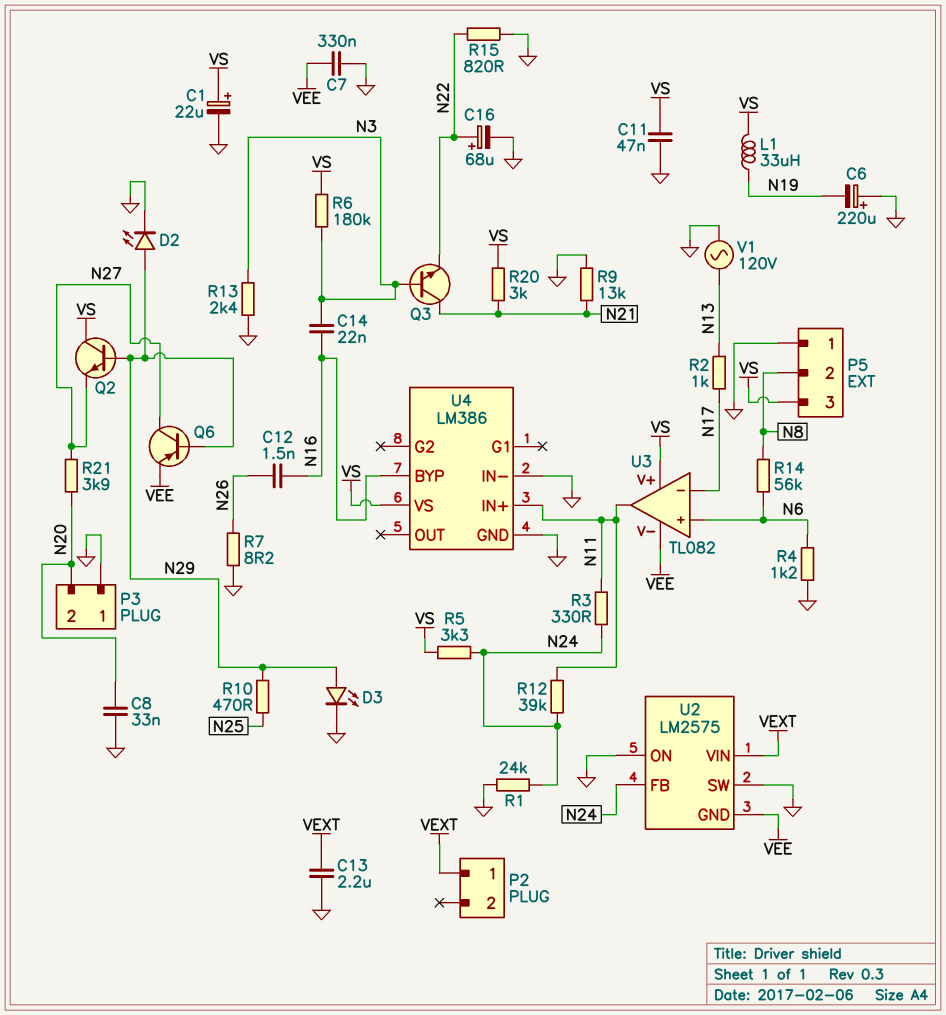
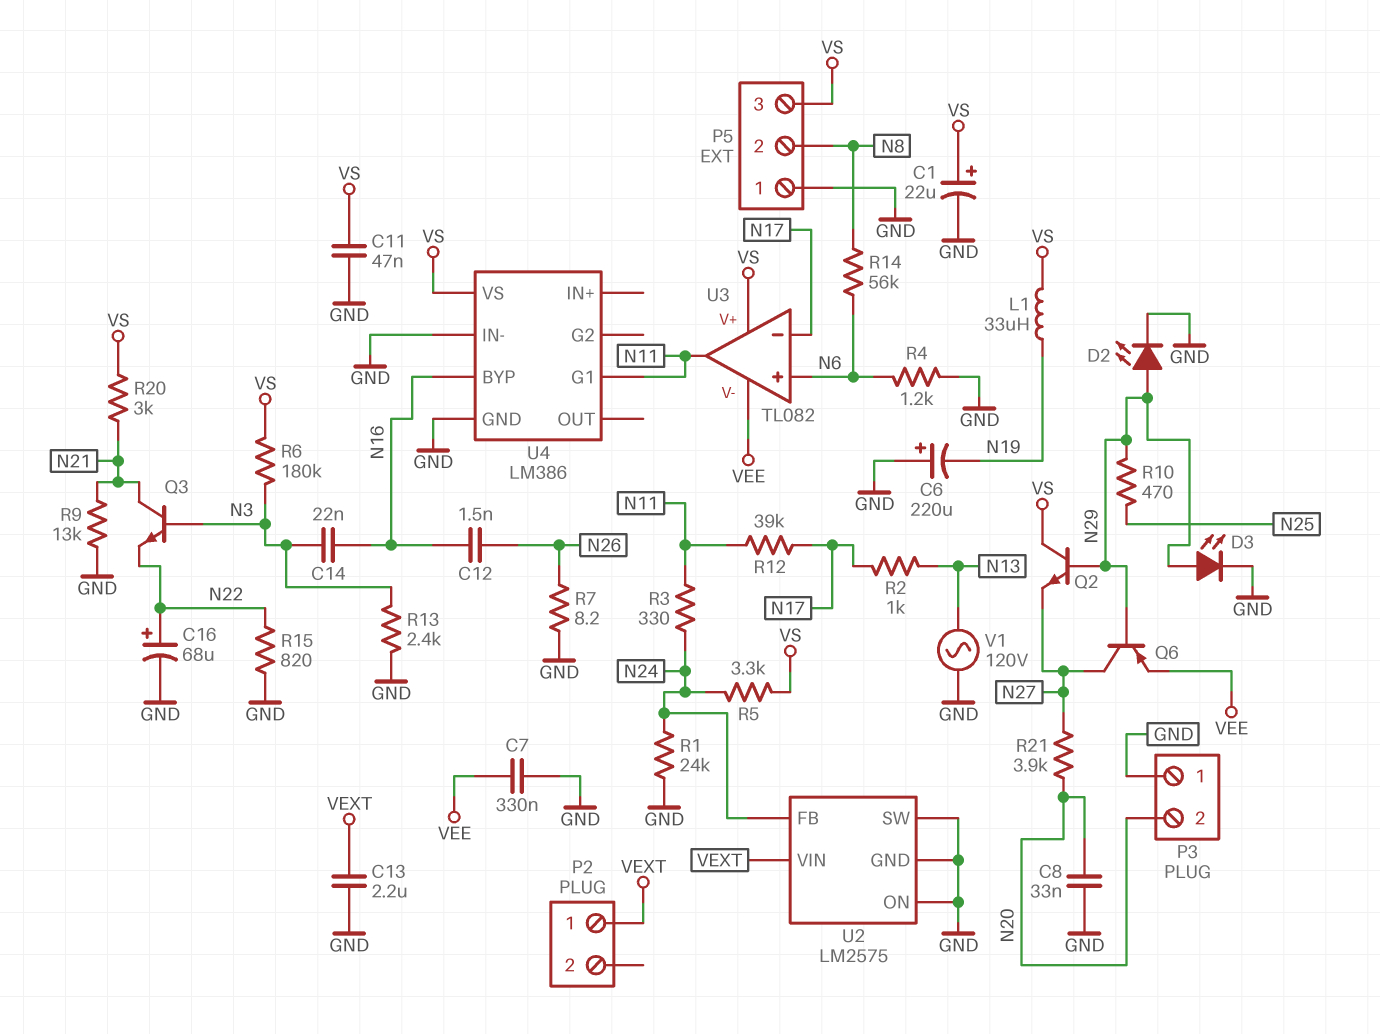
R12: 39k (N11, N24) -> 39k (N11, N17)
U2 pin GND: VEE -> GND
U4 pin G1: none -> N11
U4 pin IN+: N11 -> none

